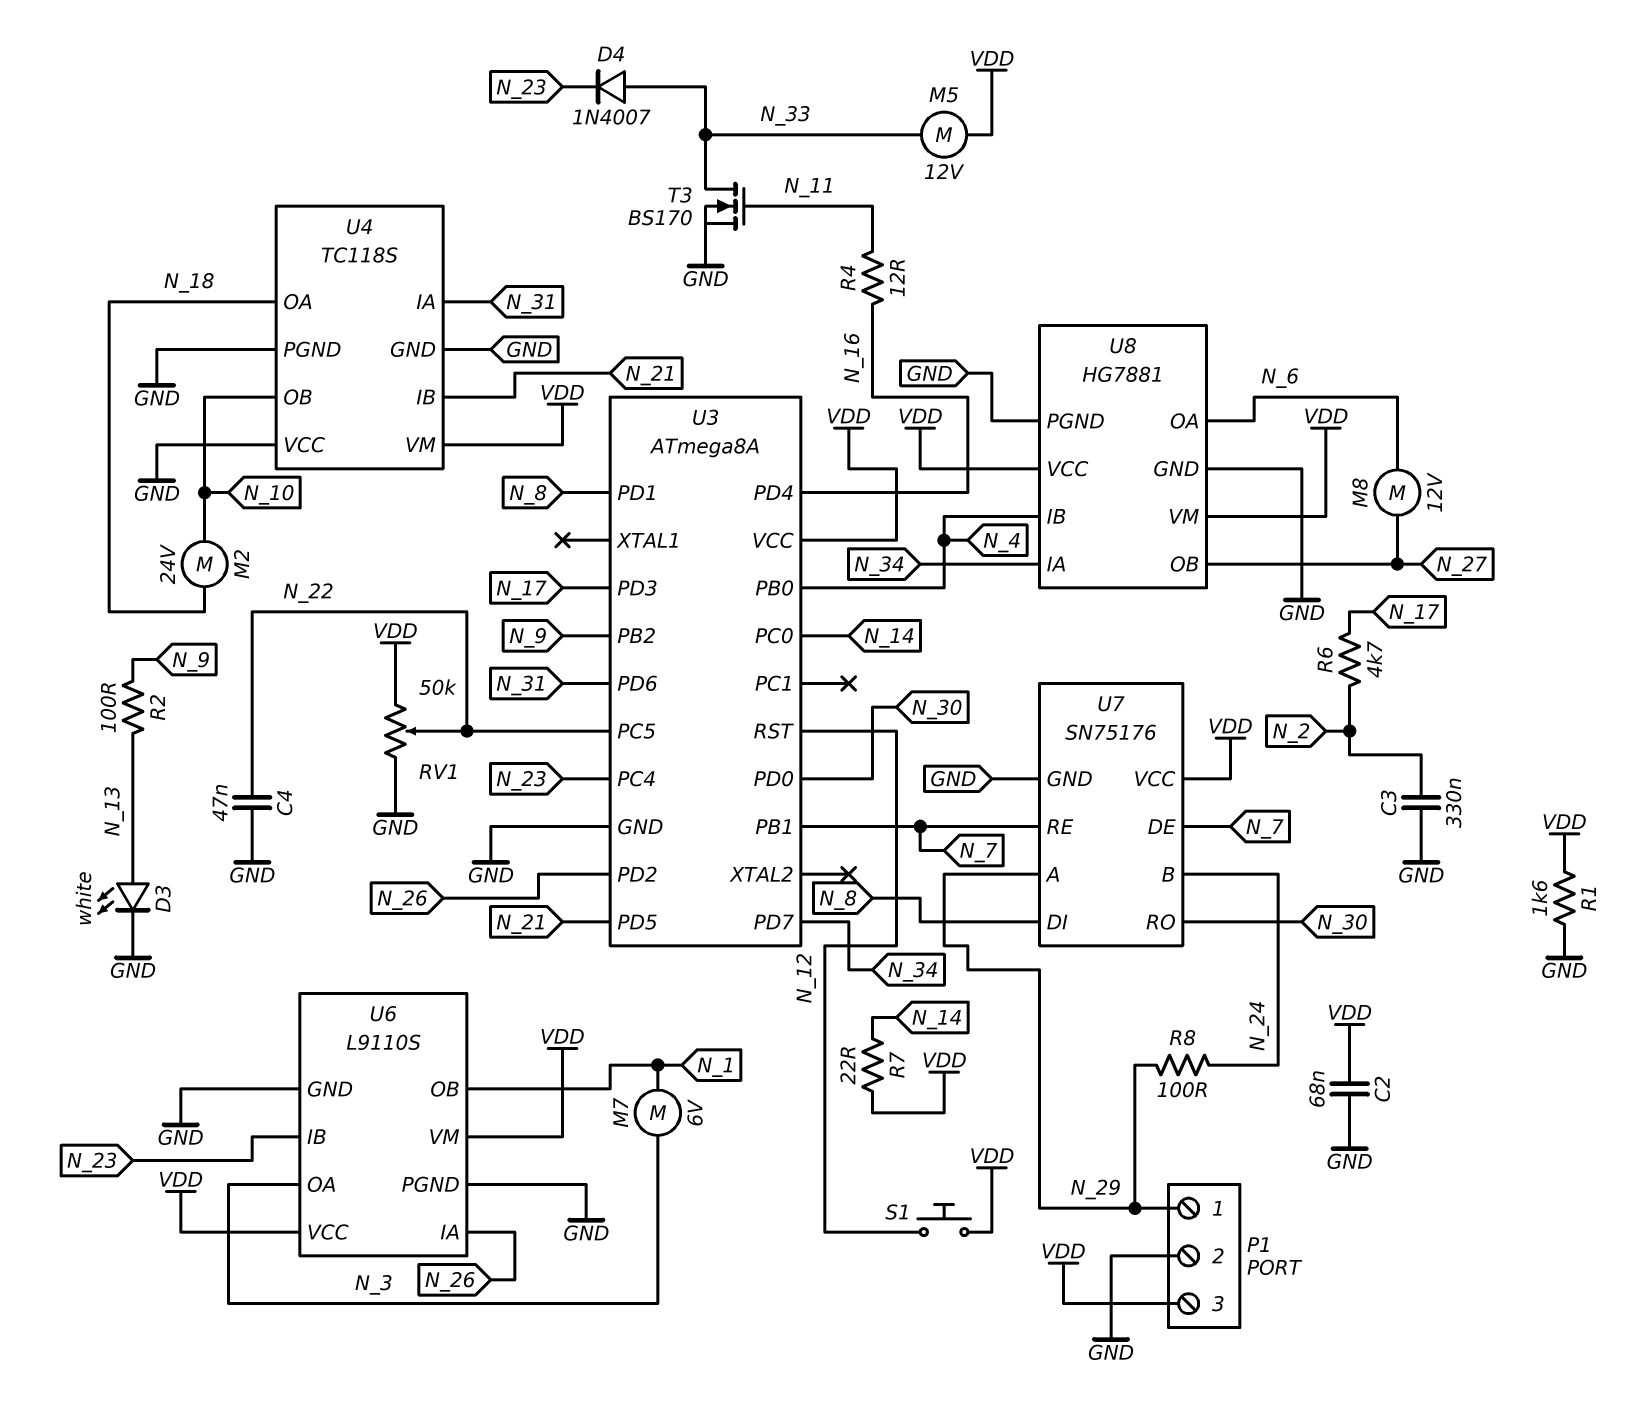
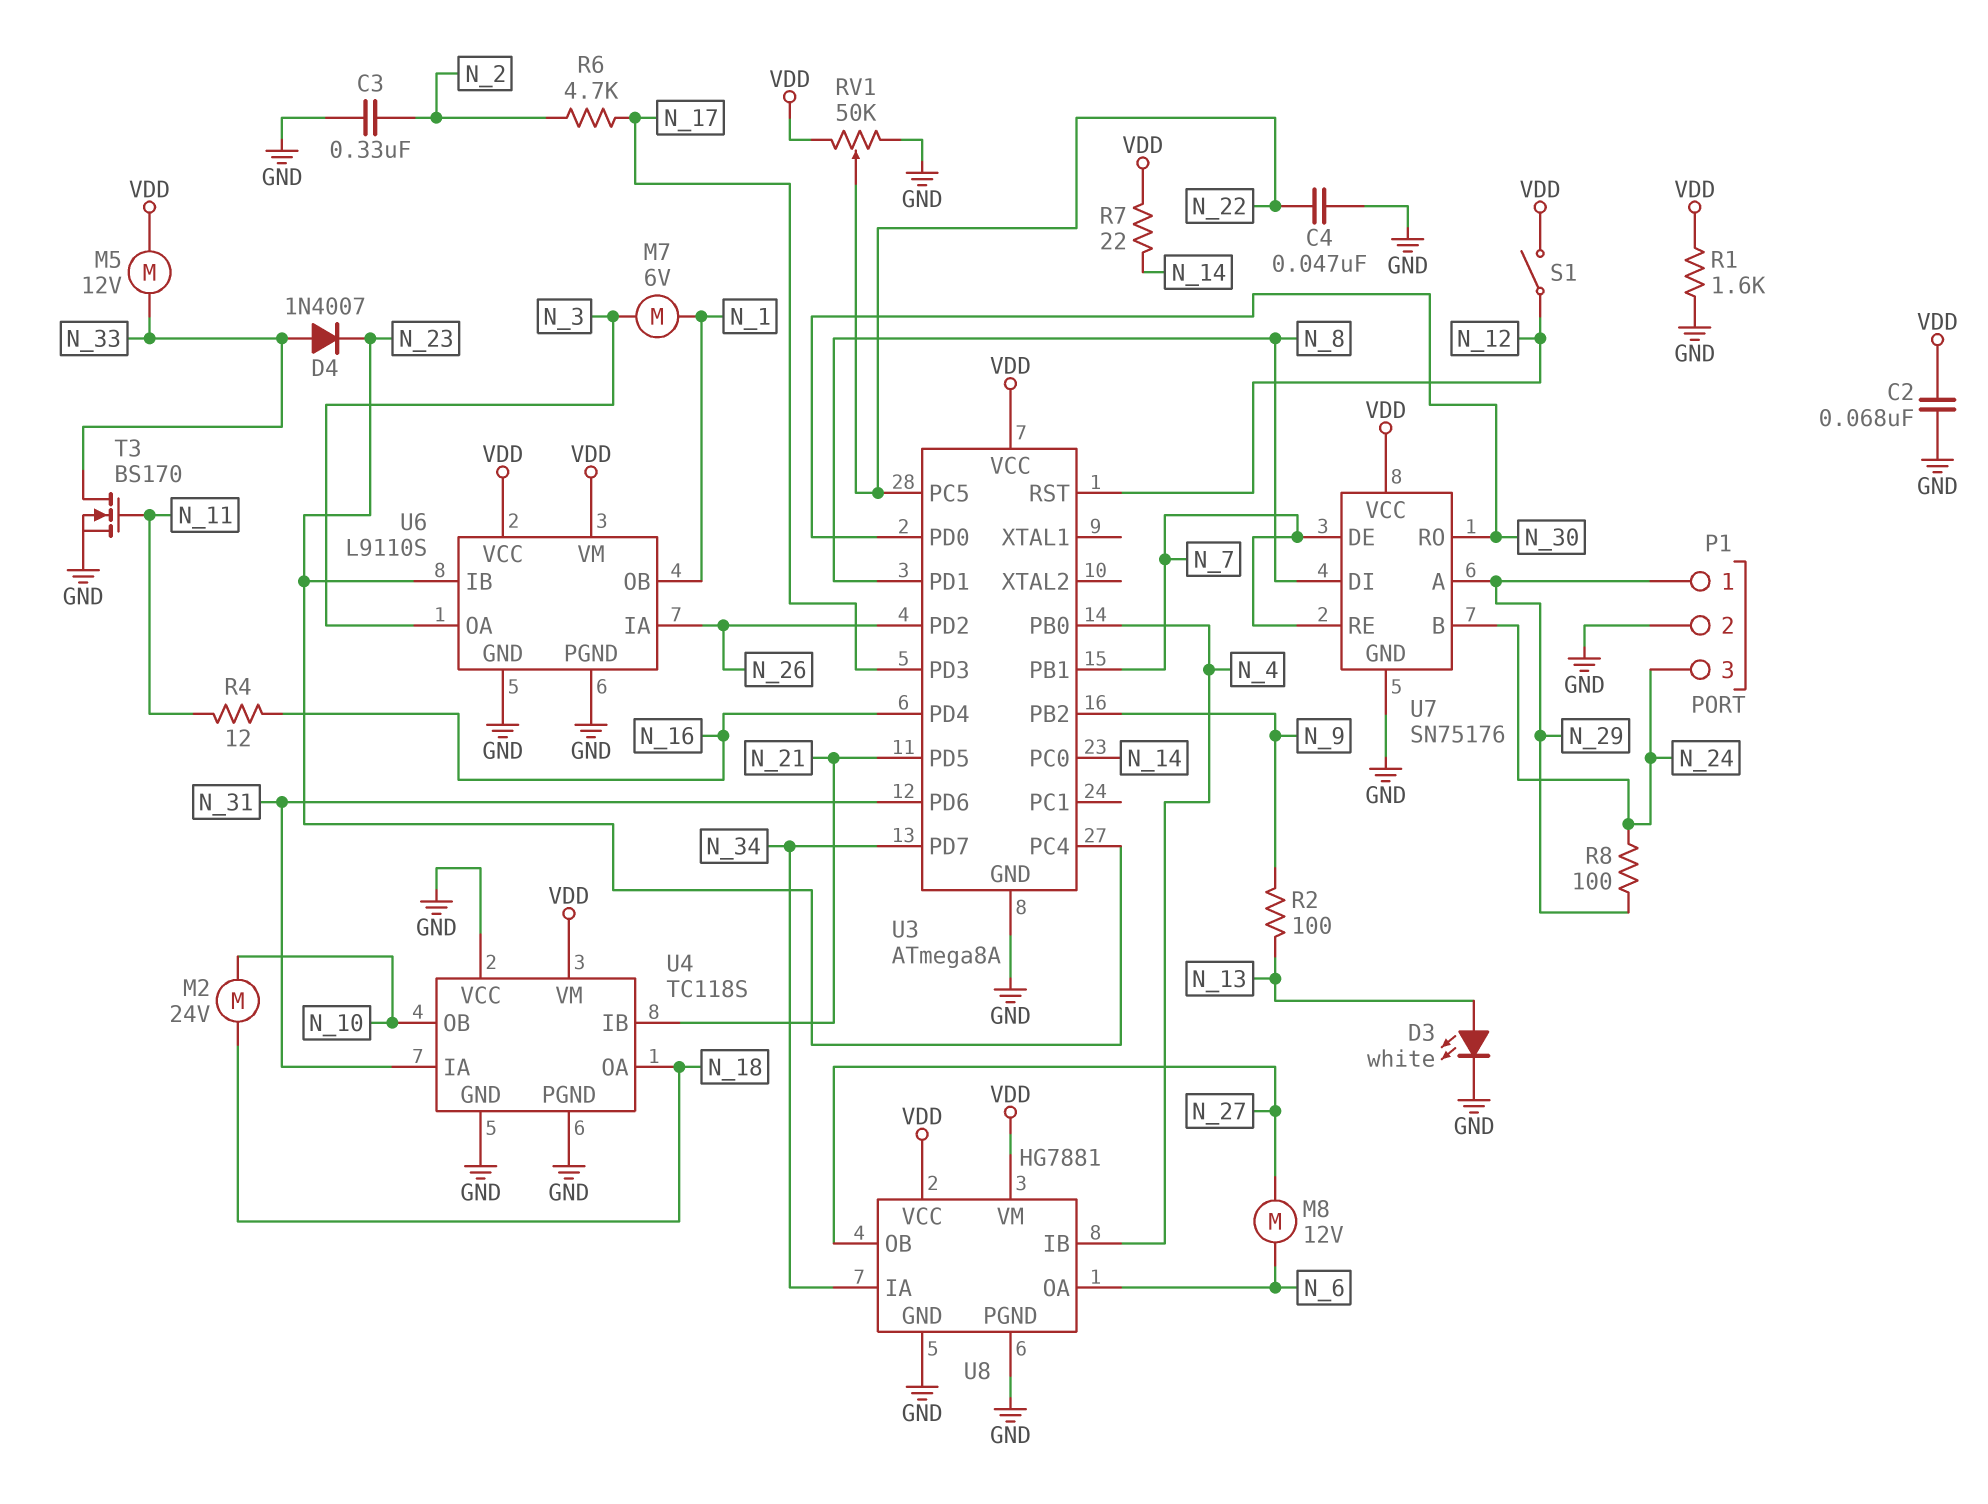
P1 pin 3: VDD -> N_24
S1: button (N_12, VDD) -> switch (N_12, VDD)

